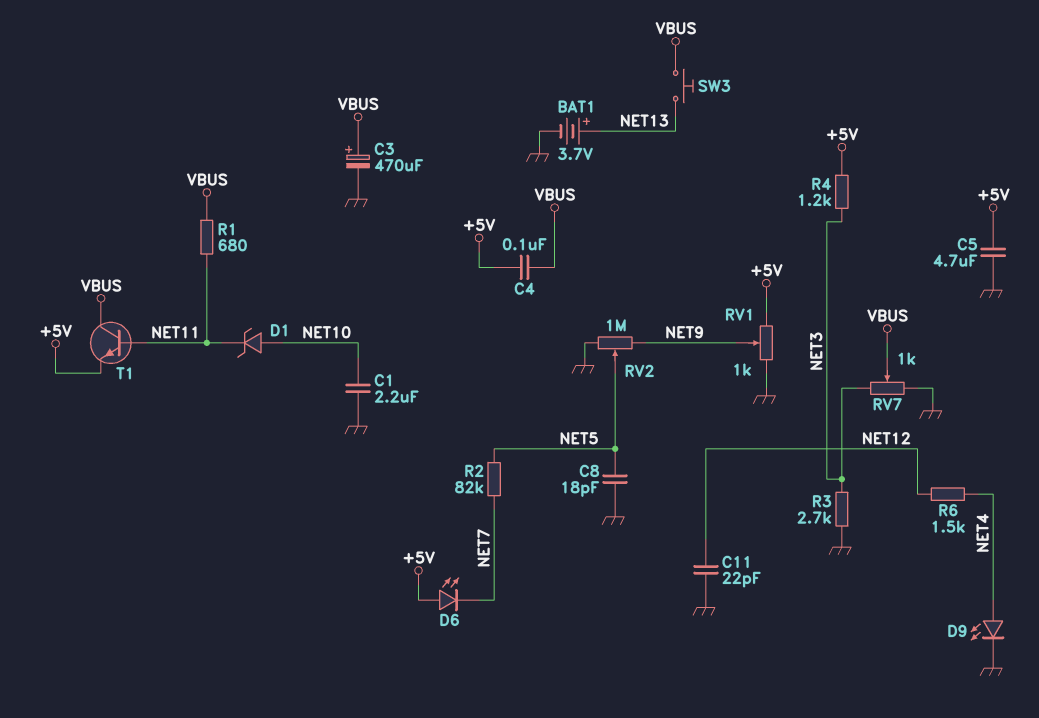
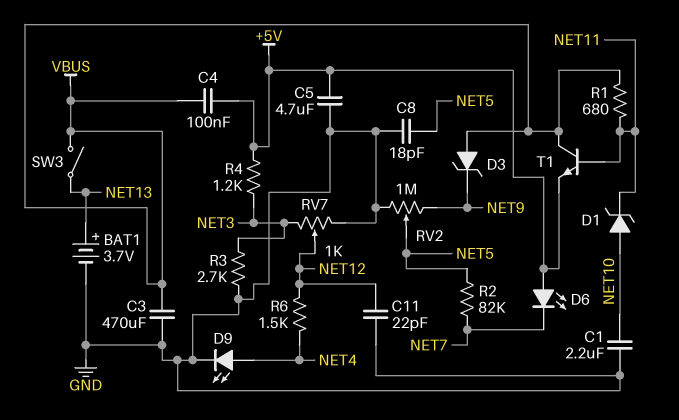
C3: 470uF (plus VBUS, minus GND) -> 470uF (GND, VBUS)
D3: none -> zener (A VBUS, K NET9)
RV1: 1k (+5V, GND, wiper NET9) -> none
RV7: 1k (GND, NET3, wiper VBUS) -> 1k (GND, NET3, wiper NET12)
SW3: button (NET13, VBUS) -> switch (NET13, VBUS)

